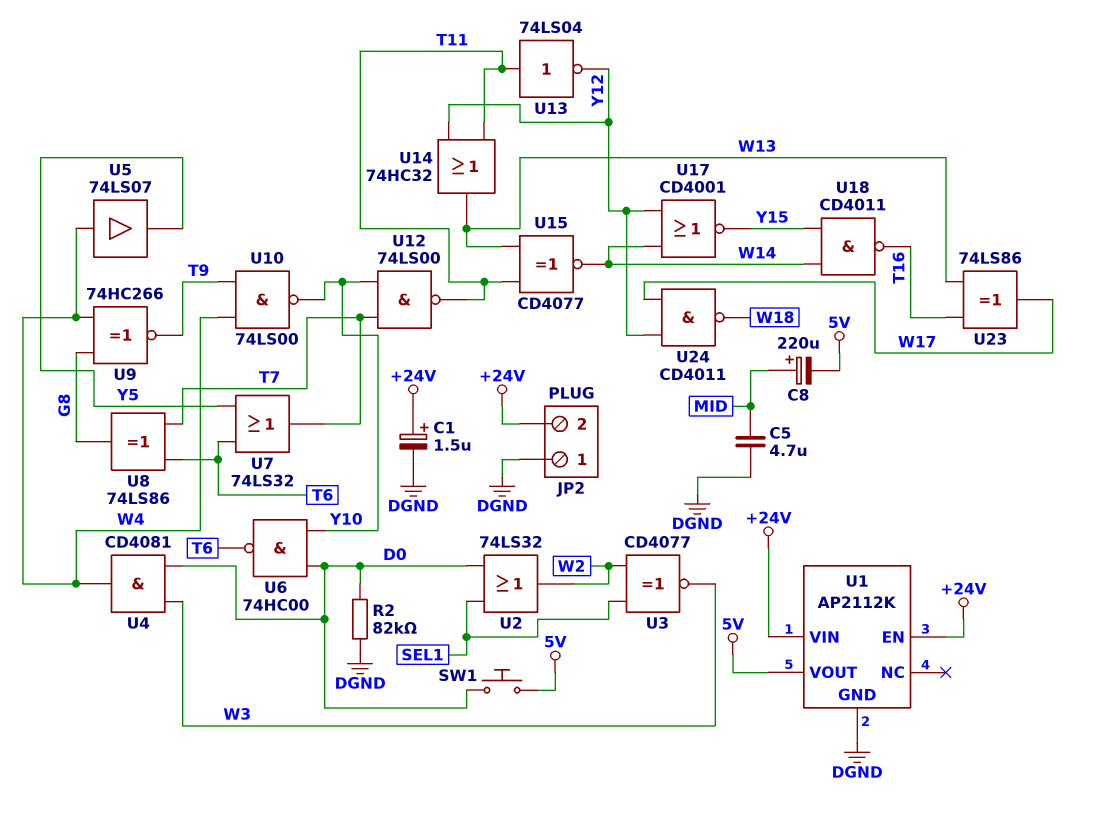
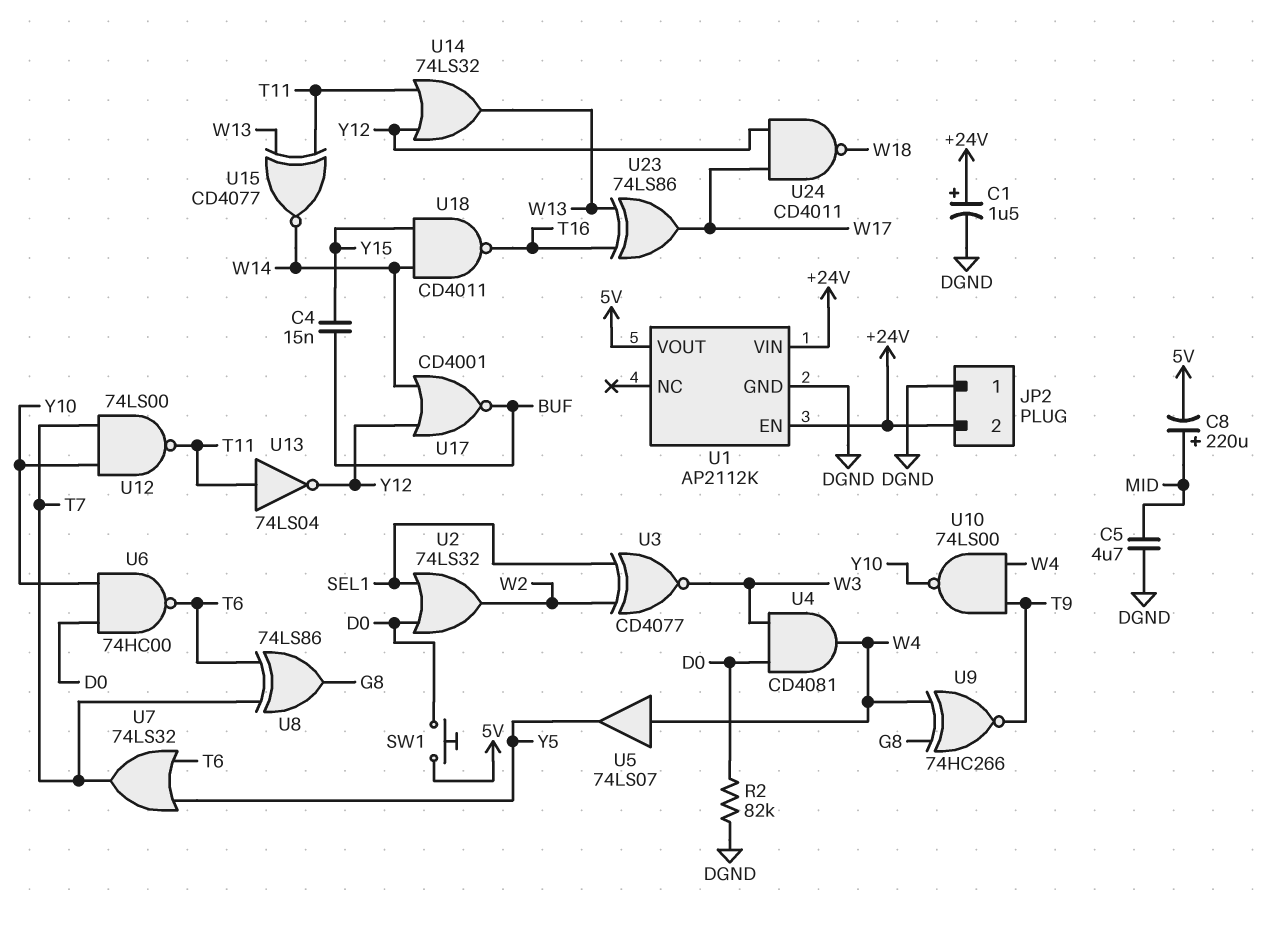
C4: none -> 15nF (BUF, Y15)
U14: OR 74HC32 (in T11, in Y12, out W13) -> OR 74LS32 (in T11, in Y12, out W13)
U17: NOR CD4001 (in W14, in Y12, out Y15) -> NOR CD4001 (in W14, in Y12, out BUF)

